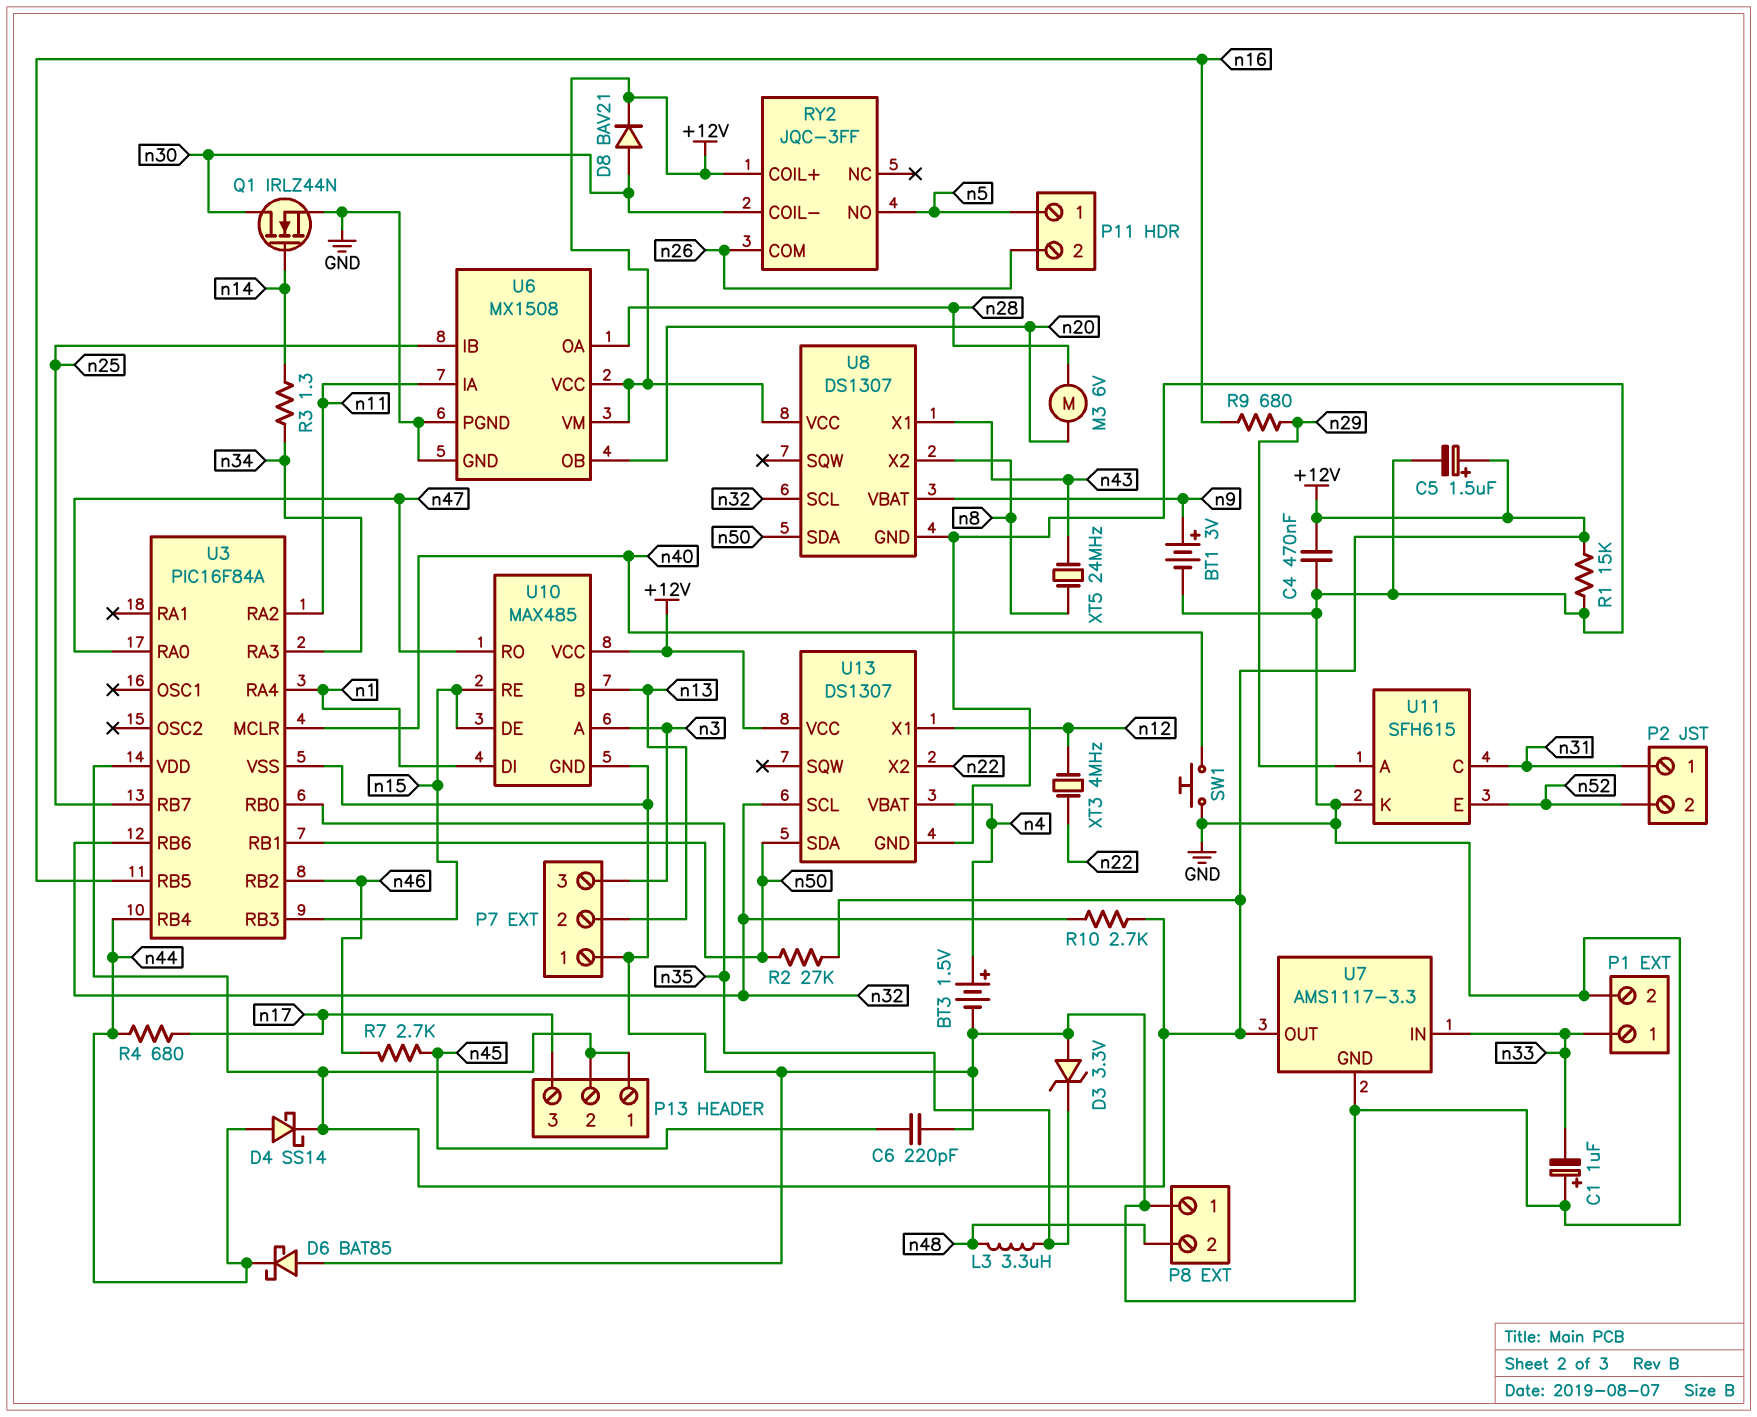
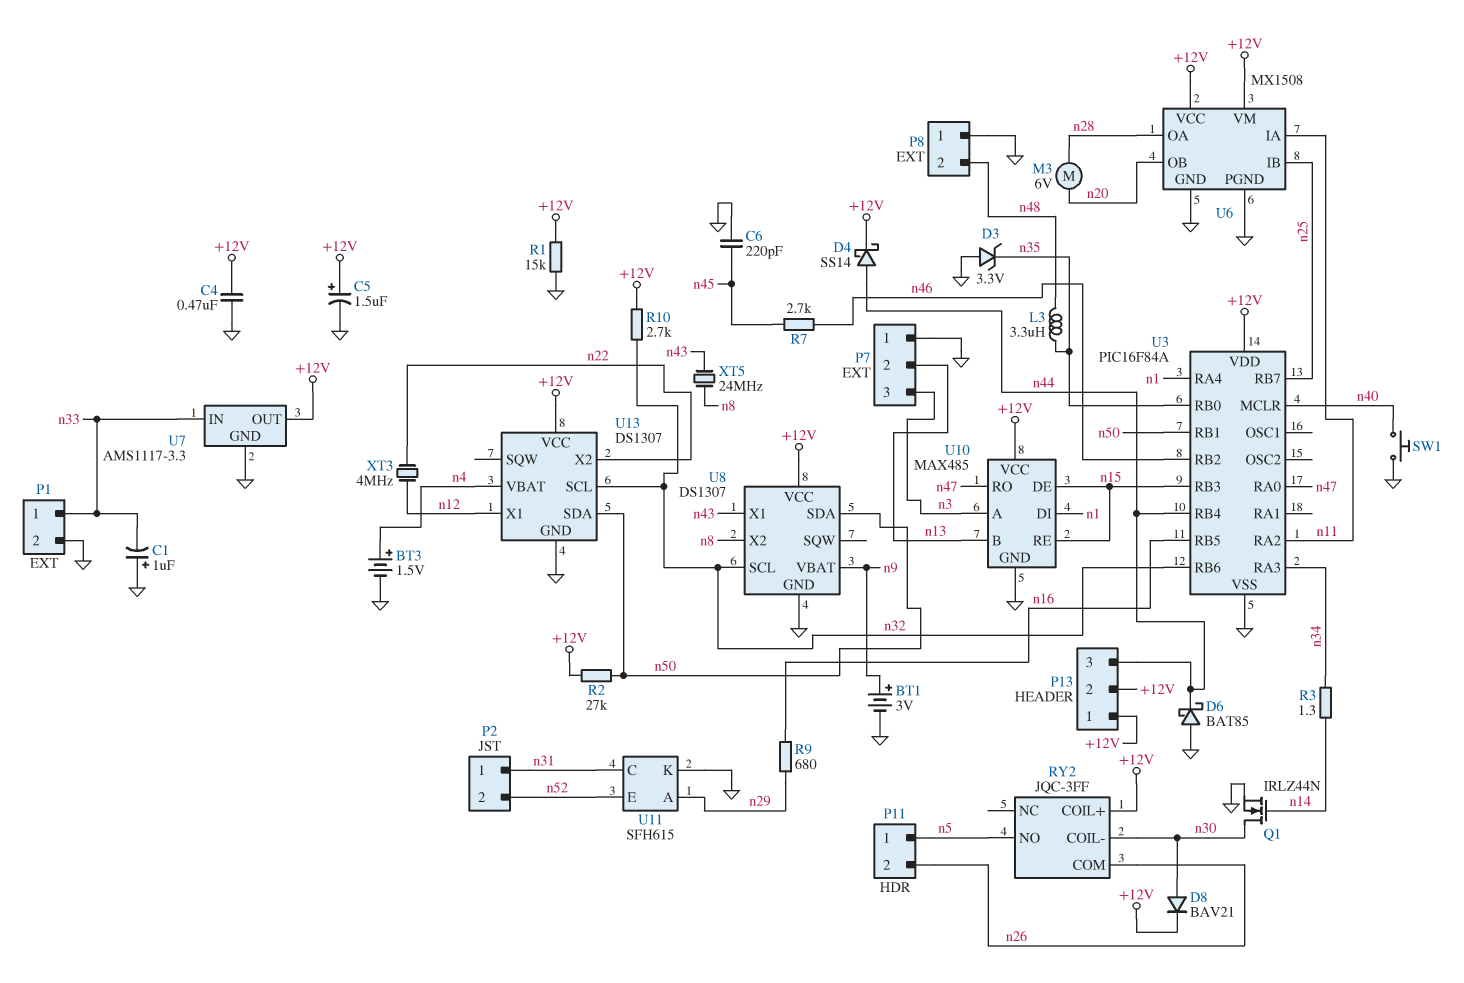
P13 pin 3: n17 -> n44
R4: 680 (n17, n44) -> none

